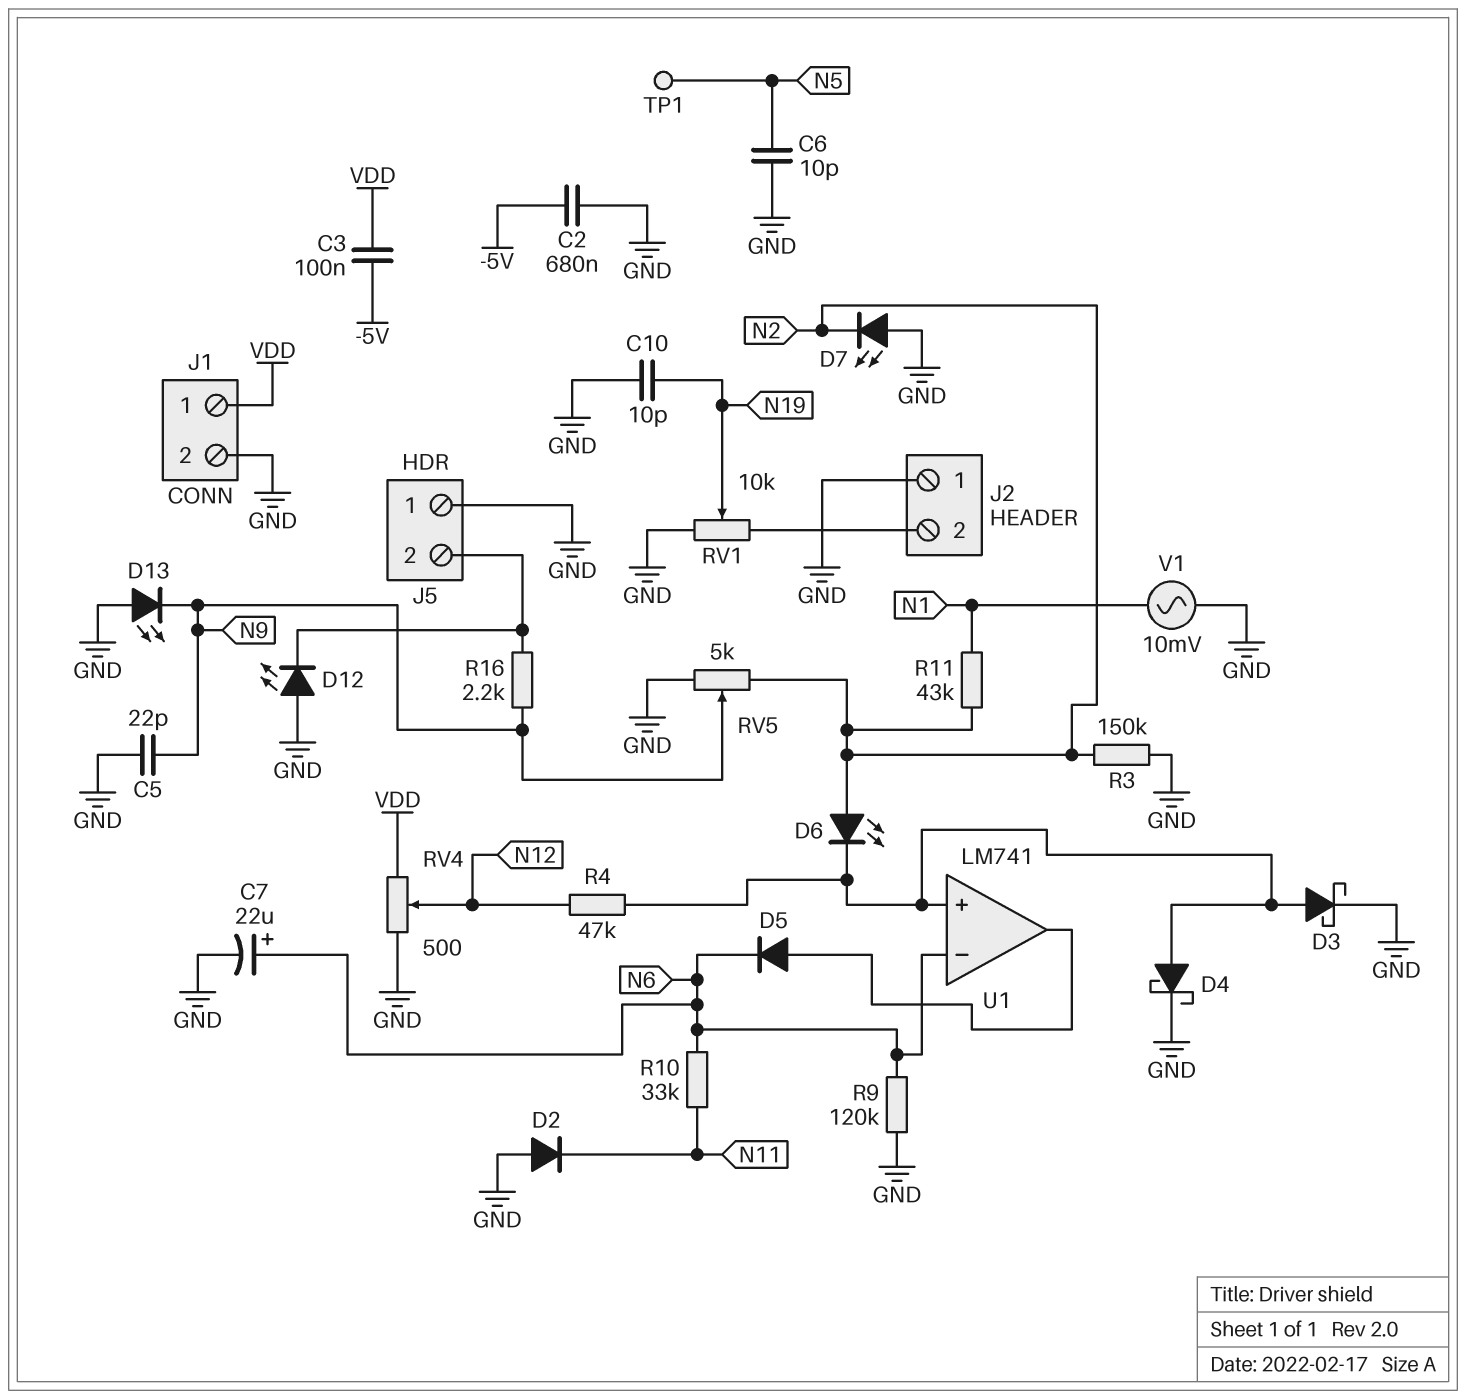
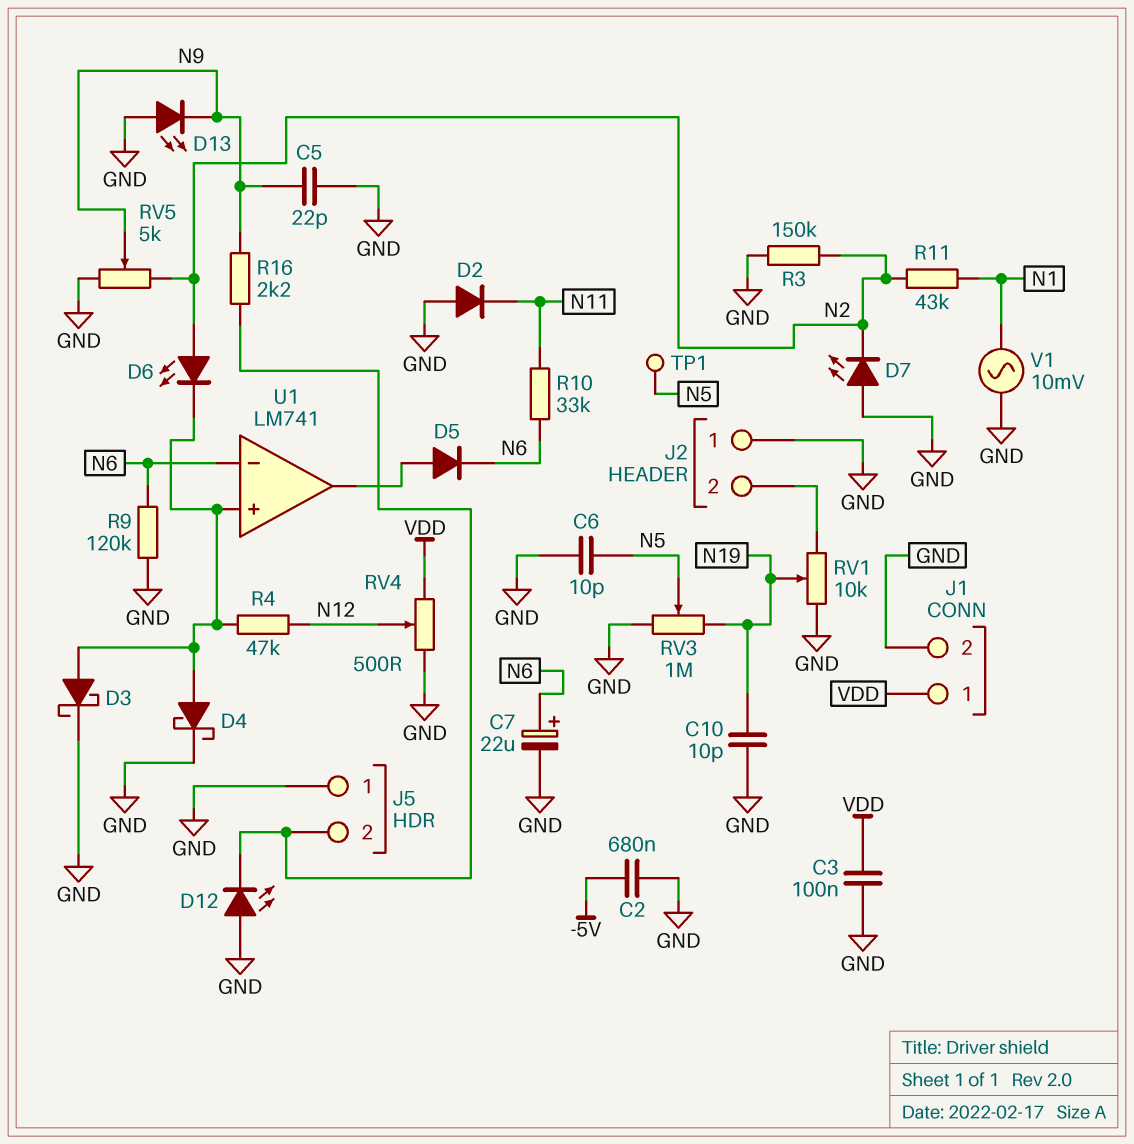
C3: 100nF (-5V, VDD) -> 100nF (GND, VDD)
RV3: none -> 1M (GND, N19, wiper N5)

